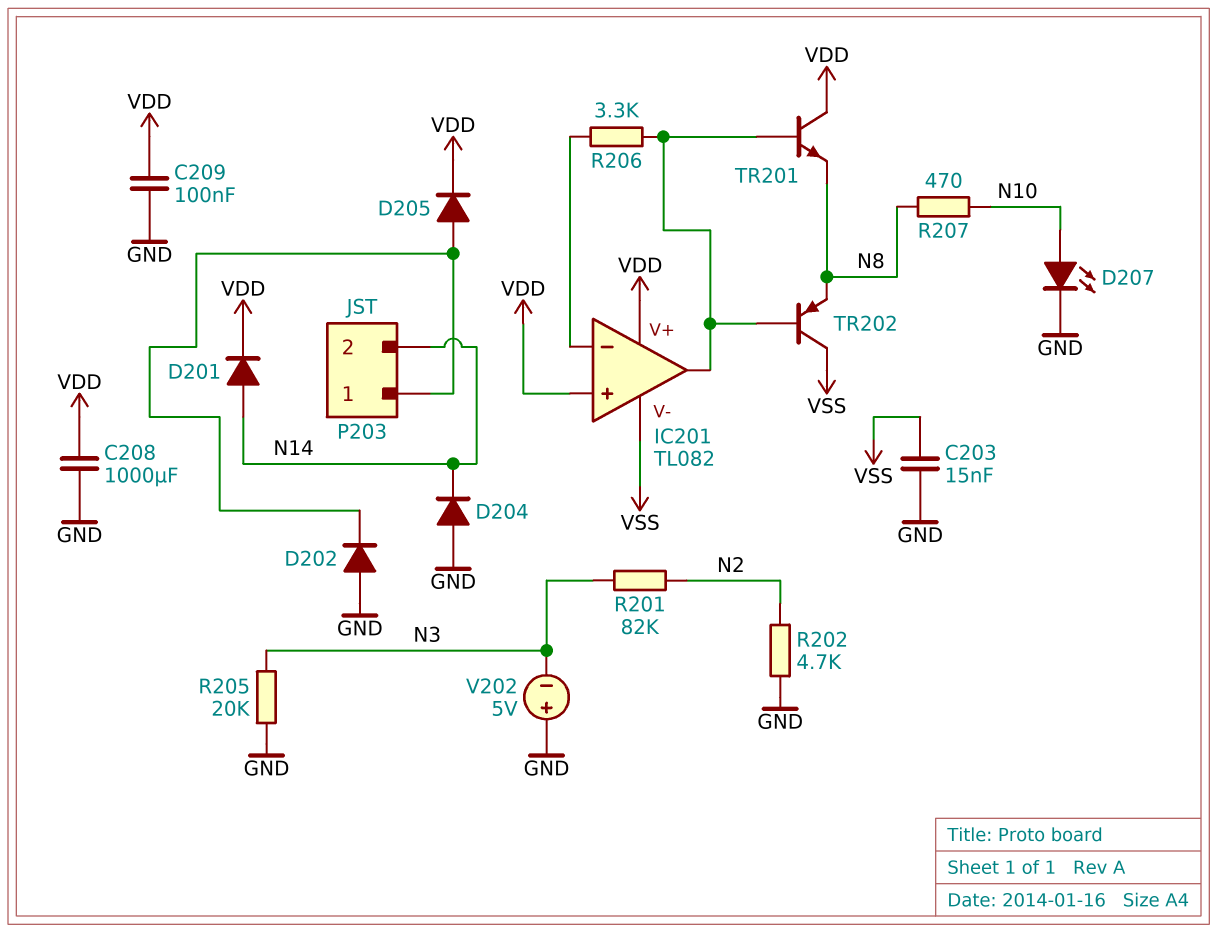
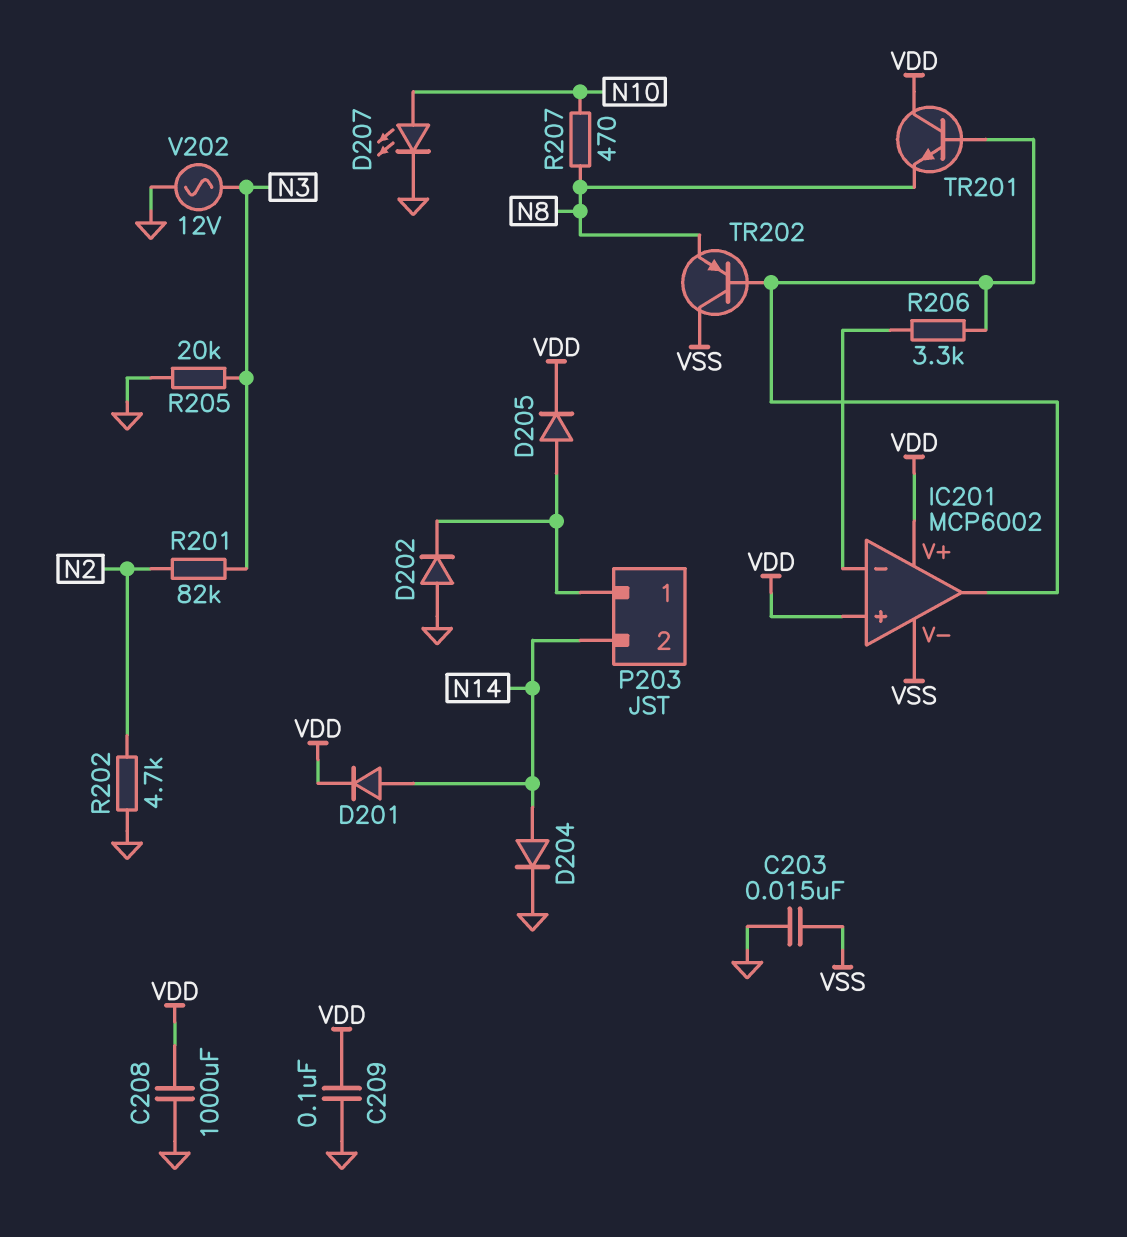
D204: diode (A GND, K N14) -> diode (A N14, K GND)
IC201: TL082 -> MCP6002
V202: 5V (plus GND, minus N3) -> AC 12V (GND, N3)

